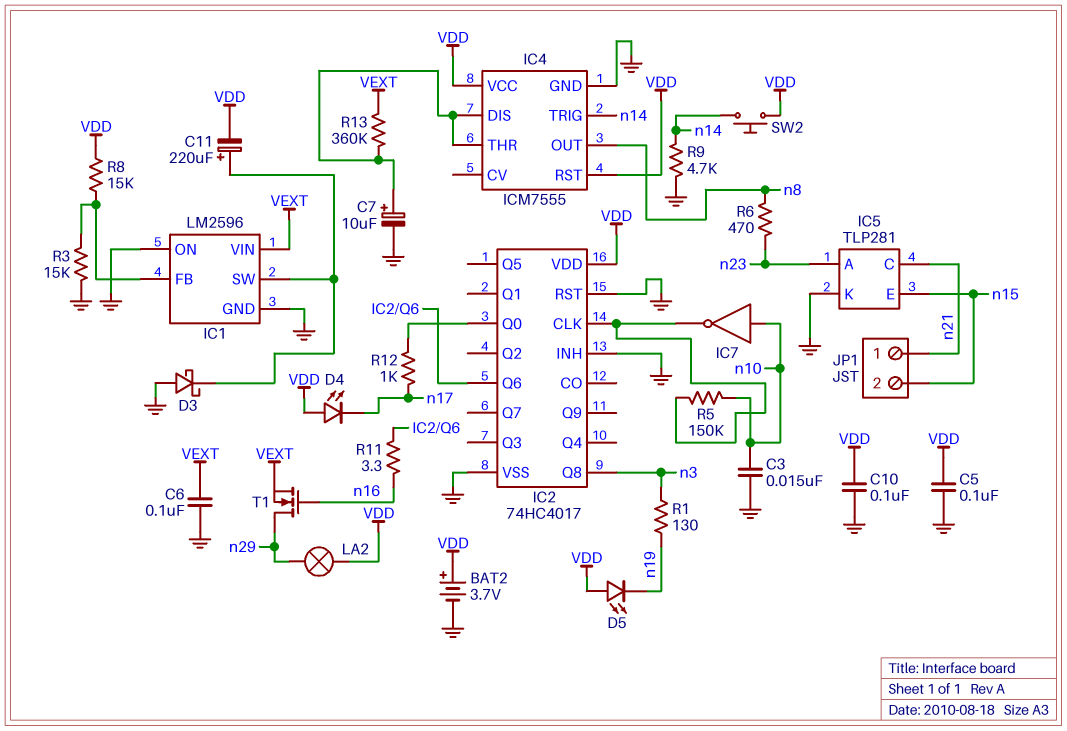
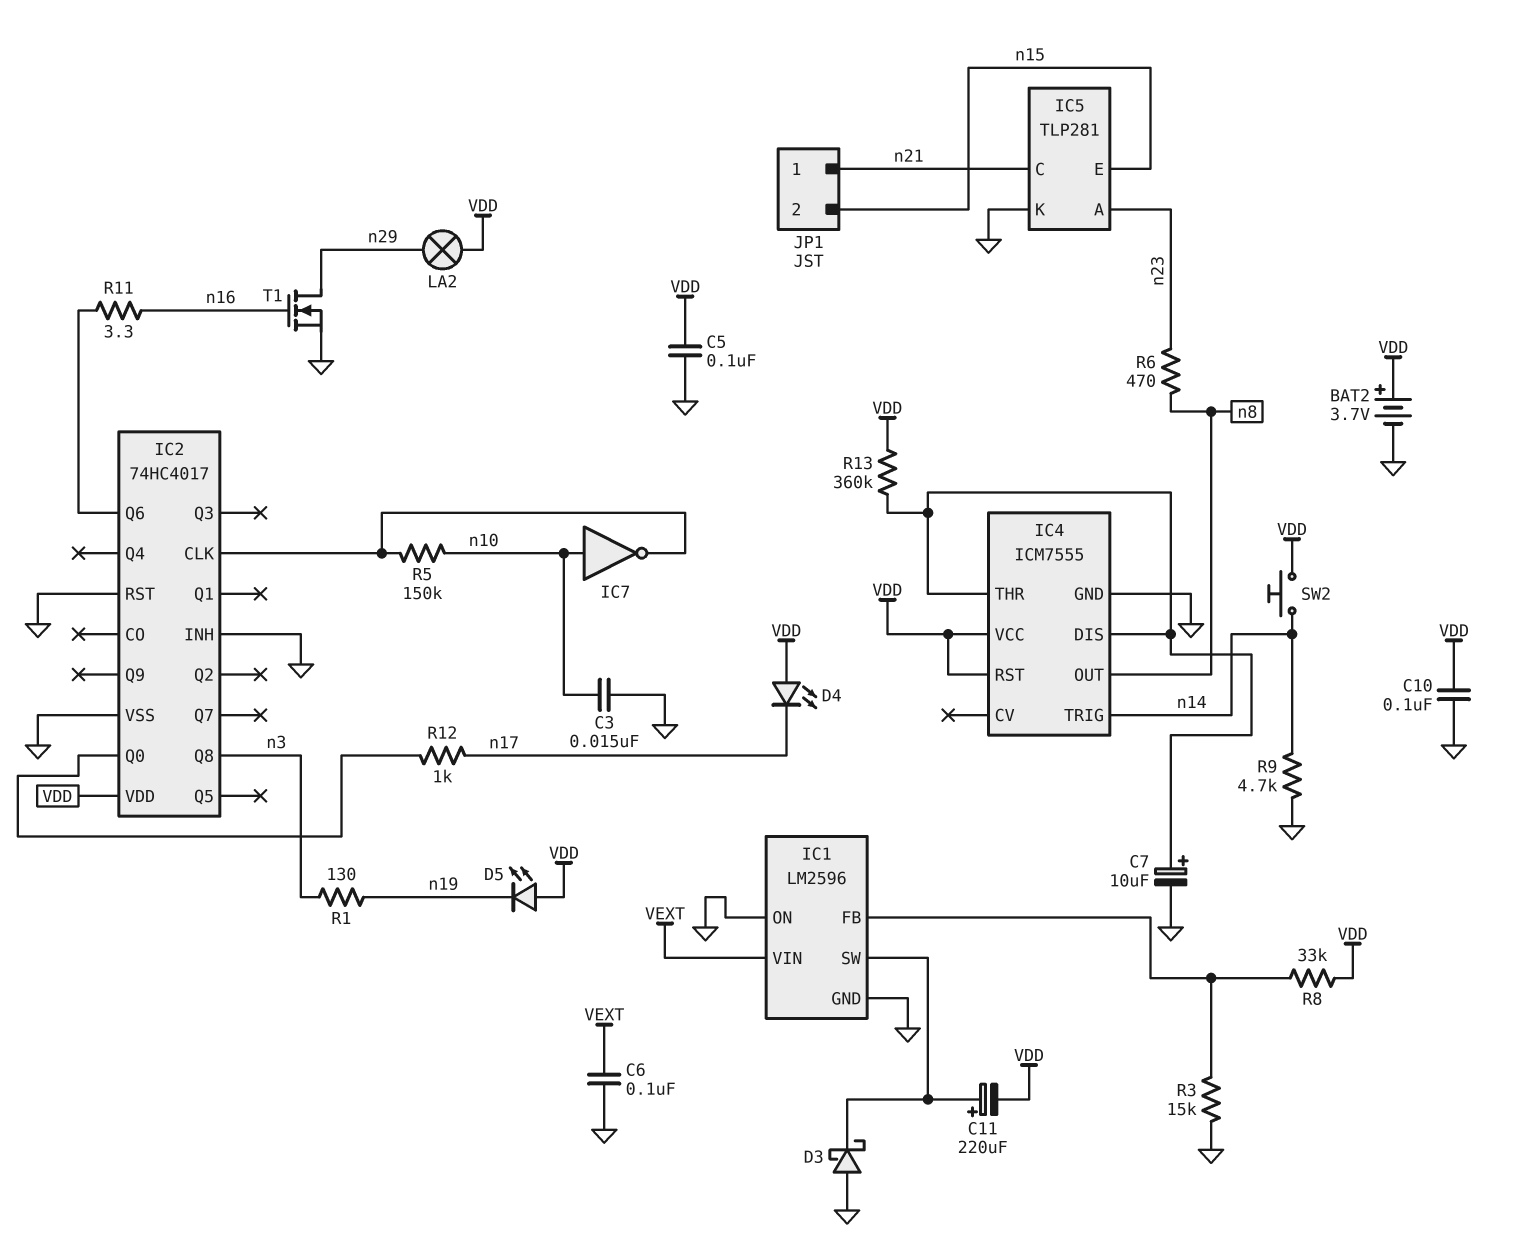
R8: 15k (IC1/FB, VDD) -> 33k (IC1/FB, VDD)
R13: 360k (IC4/DIS, VEXT) -> 360k (IC4/DIS, VDD)
T1: NMOS (G n16, D n29, S VEXT) -> NMOS (G n16, D n29, S GND)

